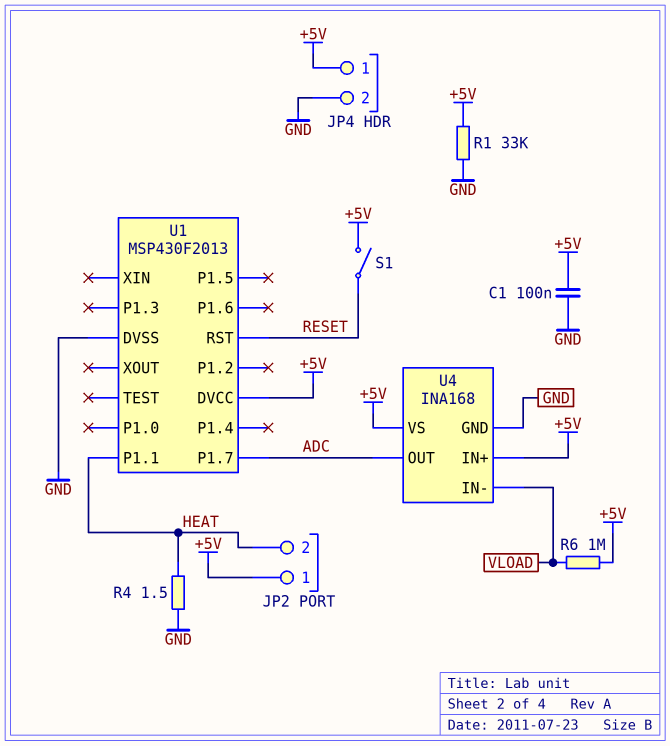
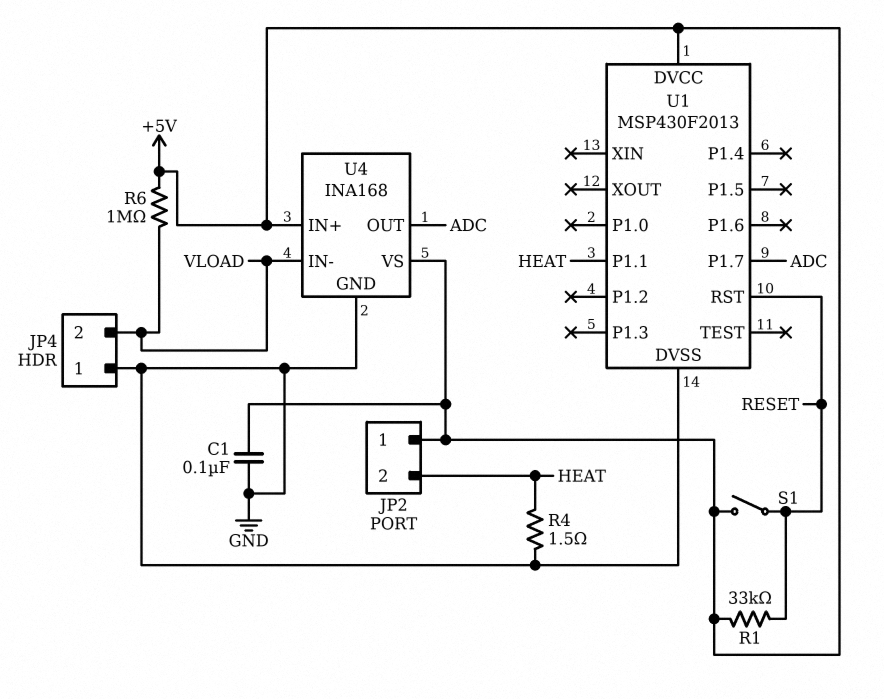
JP4 pin 1: +5V -> GND
JP4 pin 2: GND -> VLOAD
R1: 33k (+5V, GND) -> 33k (+5V, RESET)

